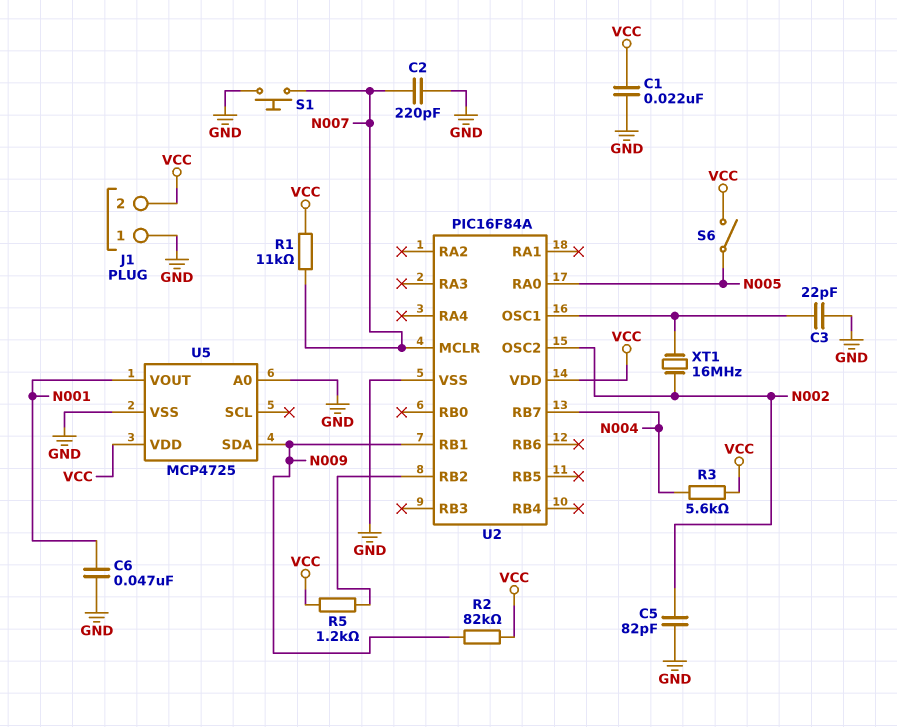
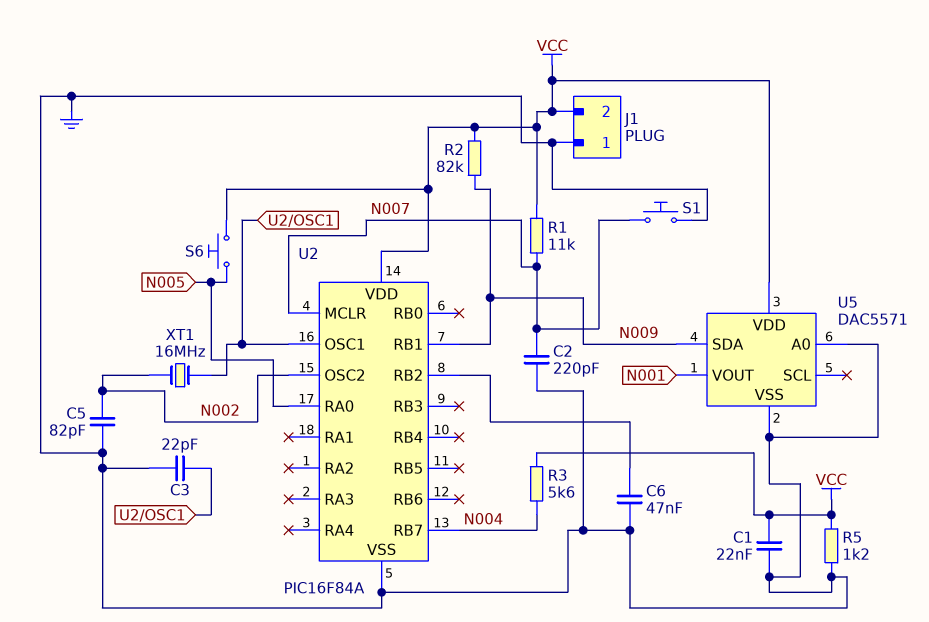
C6: 47nF (GND, N001) -> 47nF (GND, U2/RB2)
R5: 1.2k (U2/RB2, VCC) -> 1.2k (GND, VCC)
S6: switch (N005, VCC) -> button (N005, VCC)
U5: MCP4725 -> DAC5571

